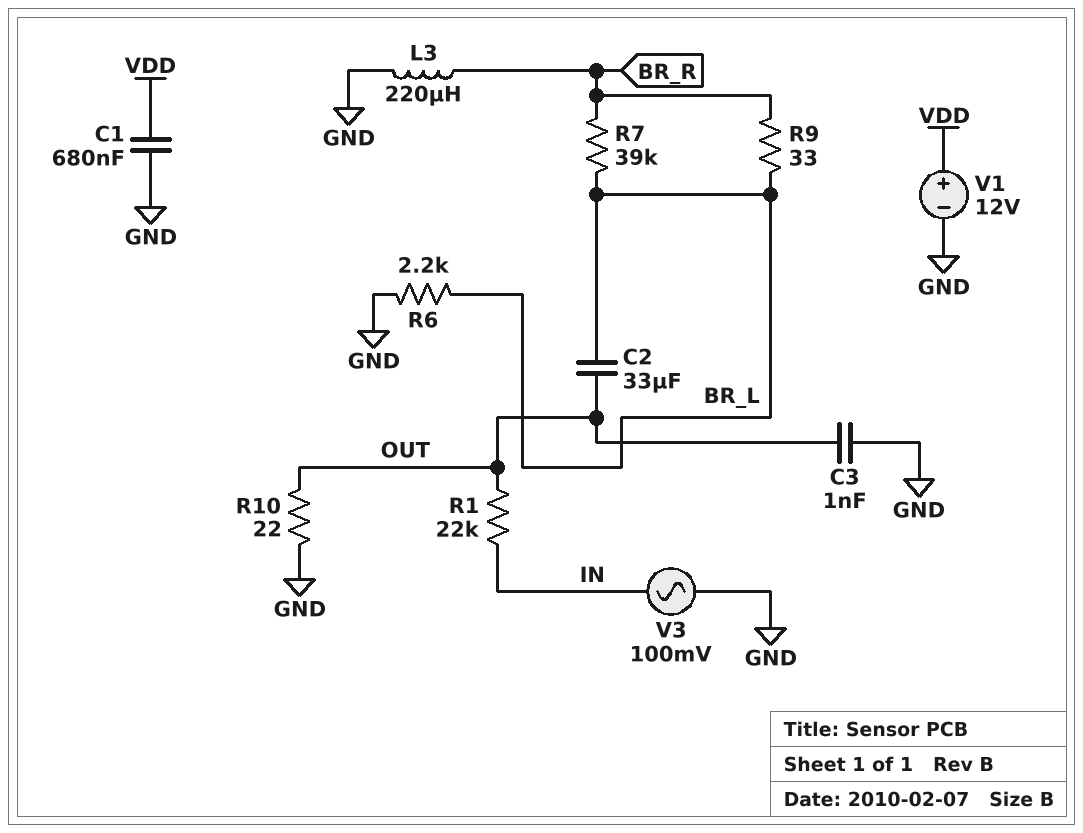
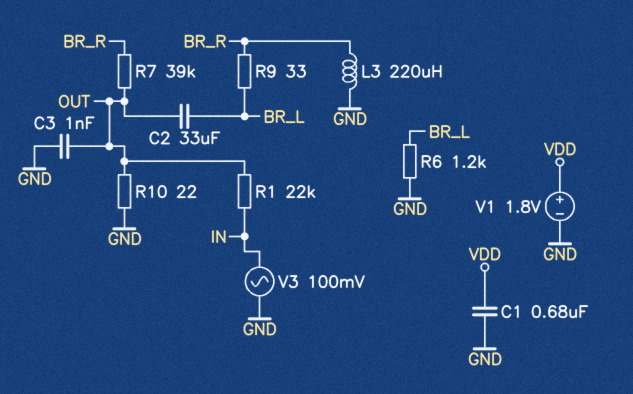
R6: 2.2k (BR_L, GND) -> 1.2k (BR_L, GND)
R7: 39k (BR_L, BR_R) -> 39k (BR_R, OUT)
V1: 12V (plus VDD, minus GND) -> 1.8V (plus VDD, minus GND)

